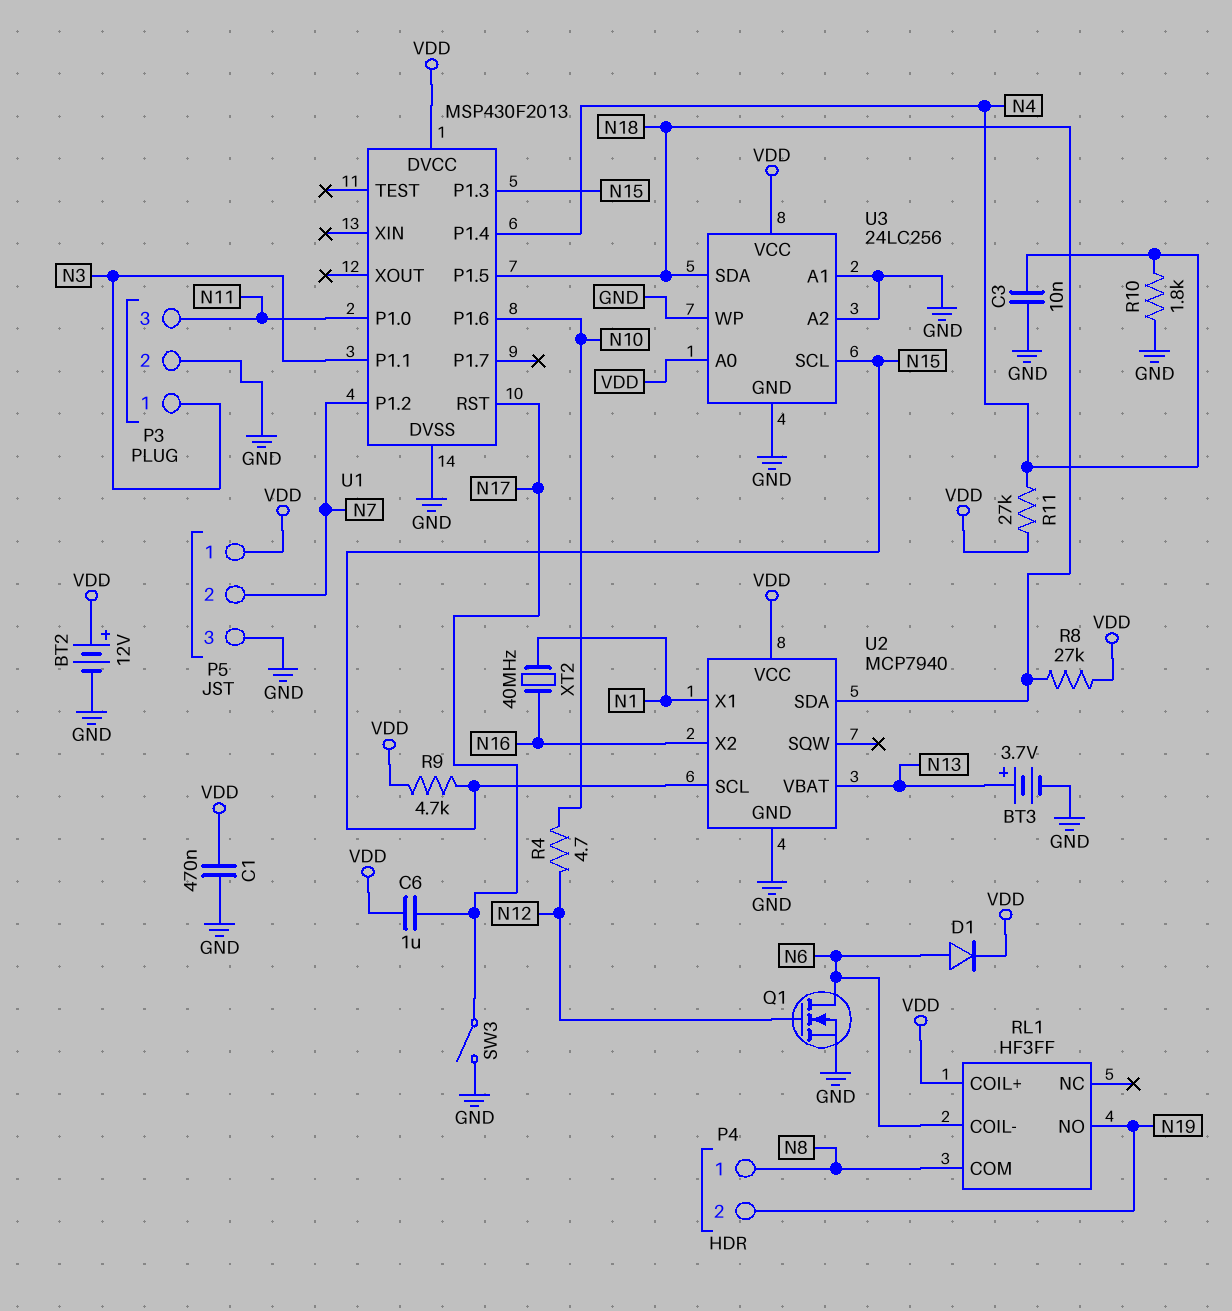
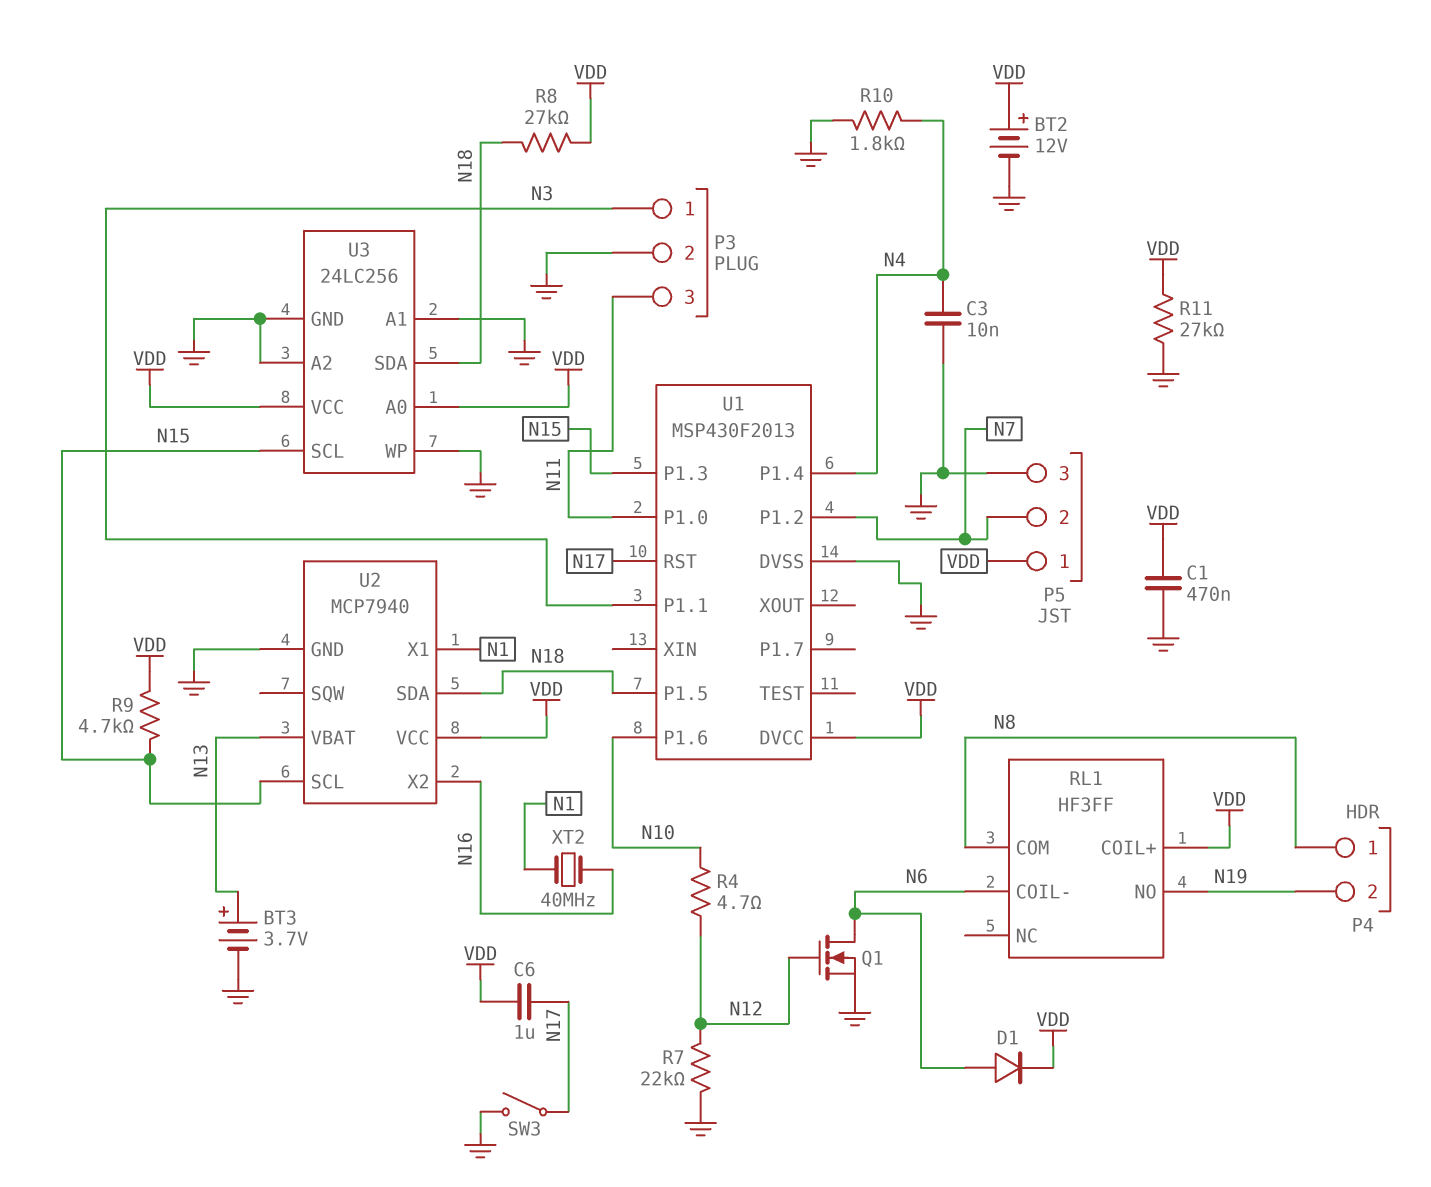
R7: none -> 22k (GND, N12)
R11: 27k (N4, VDD) -> 27k (GND, VDD)

